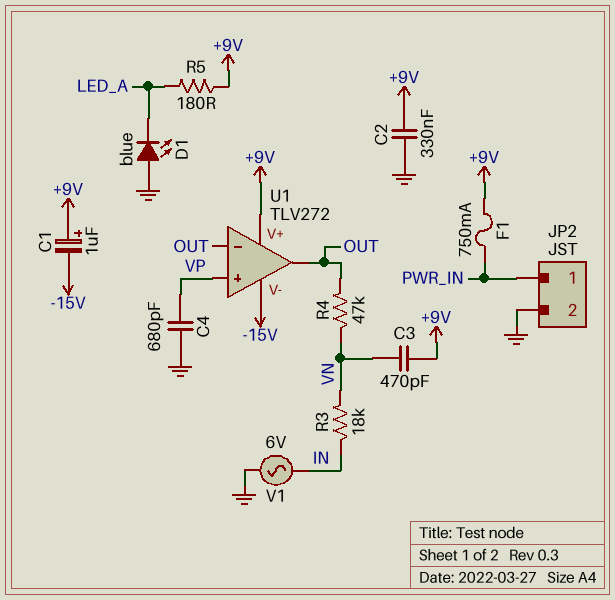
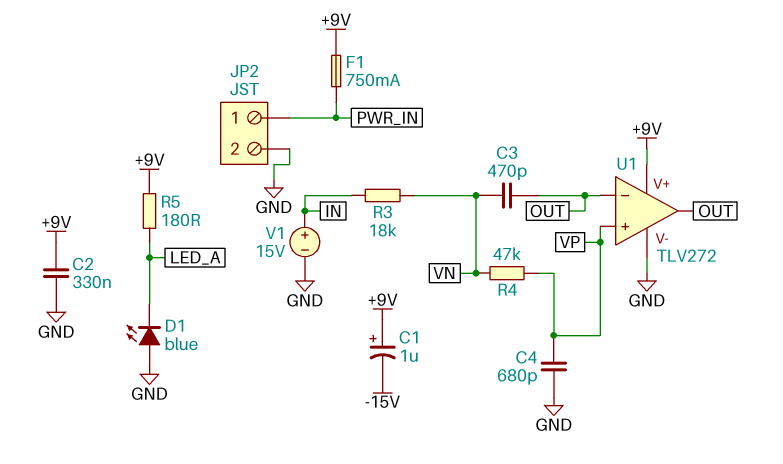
C3: 470pF (+9V, VN) -> 470pF (OUT, VN)
R4: 47k (OUT, VN) -> 47k (VN, VP)
U1 pin V-: -15V -> GND
V1: AC 6V (GND, IN) -> 15V (plus IN, minus GND)

